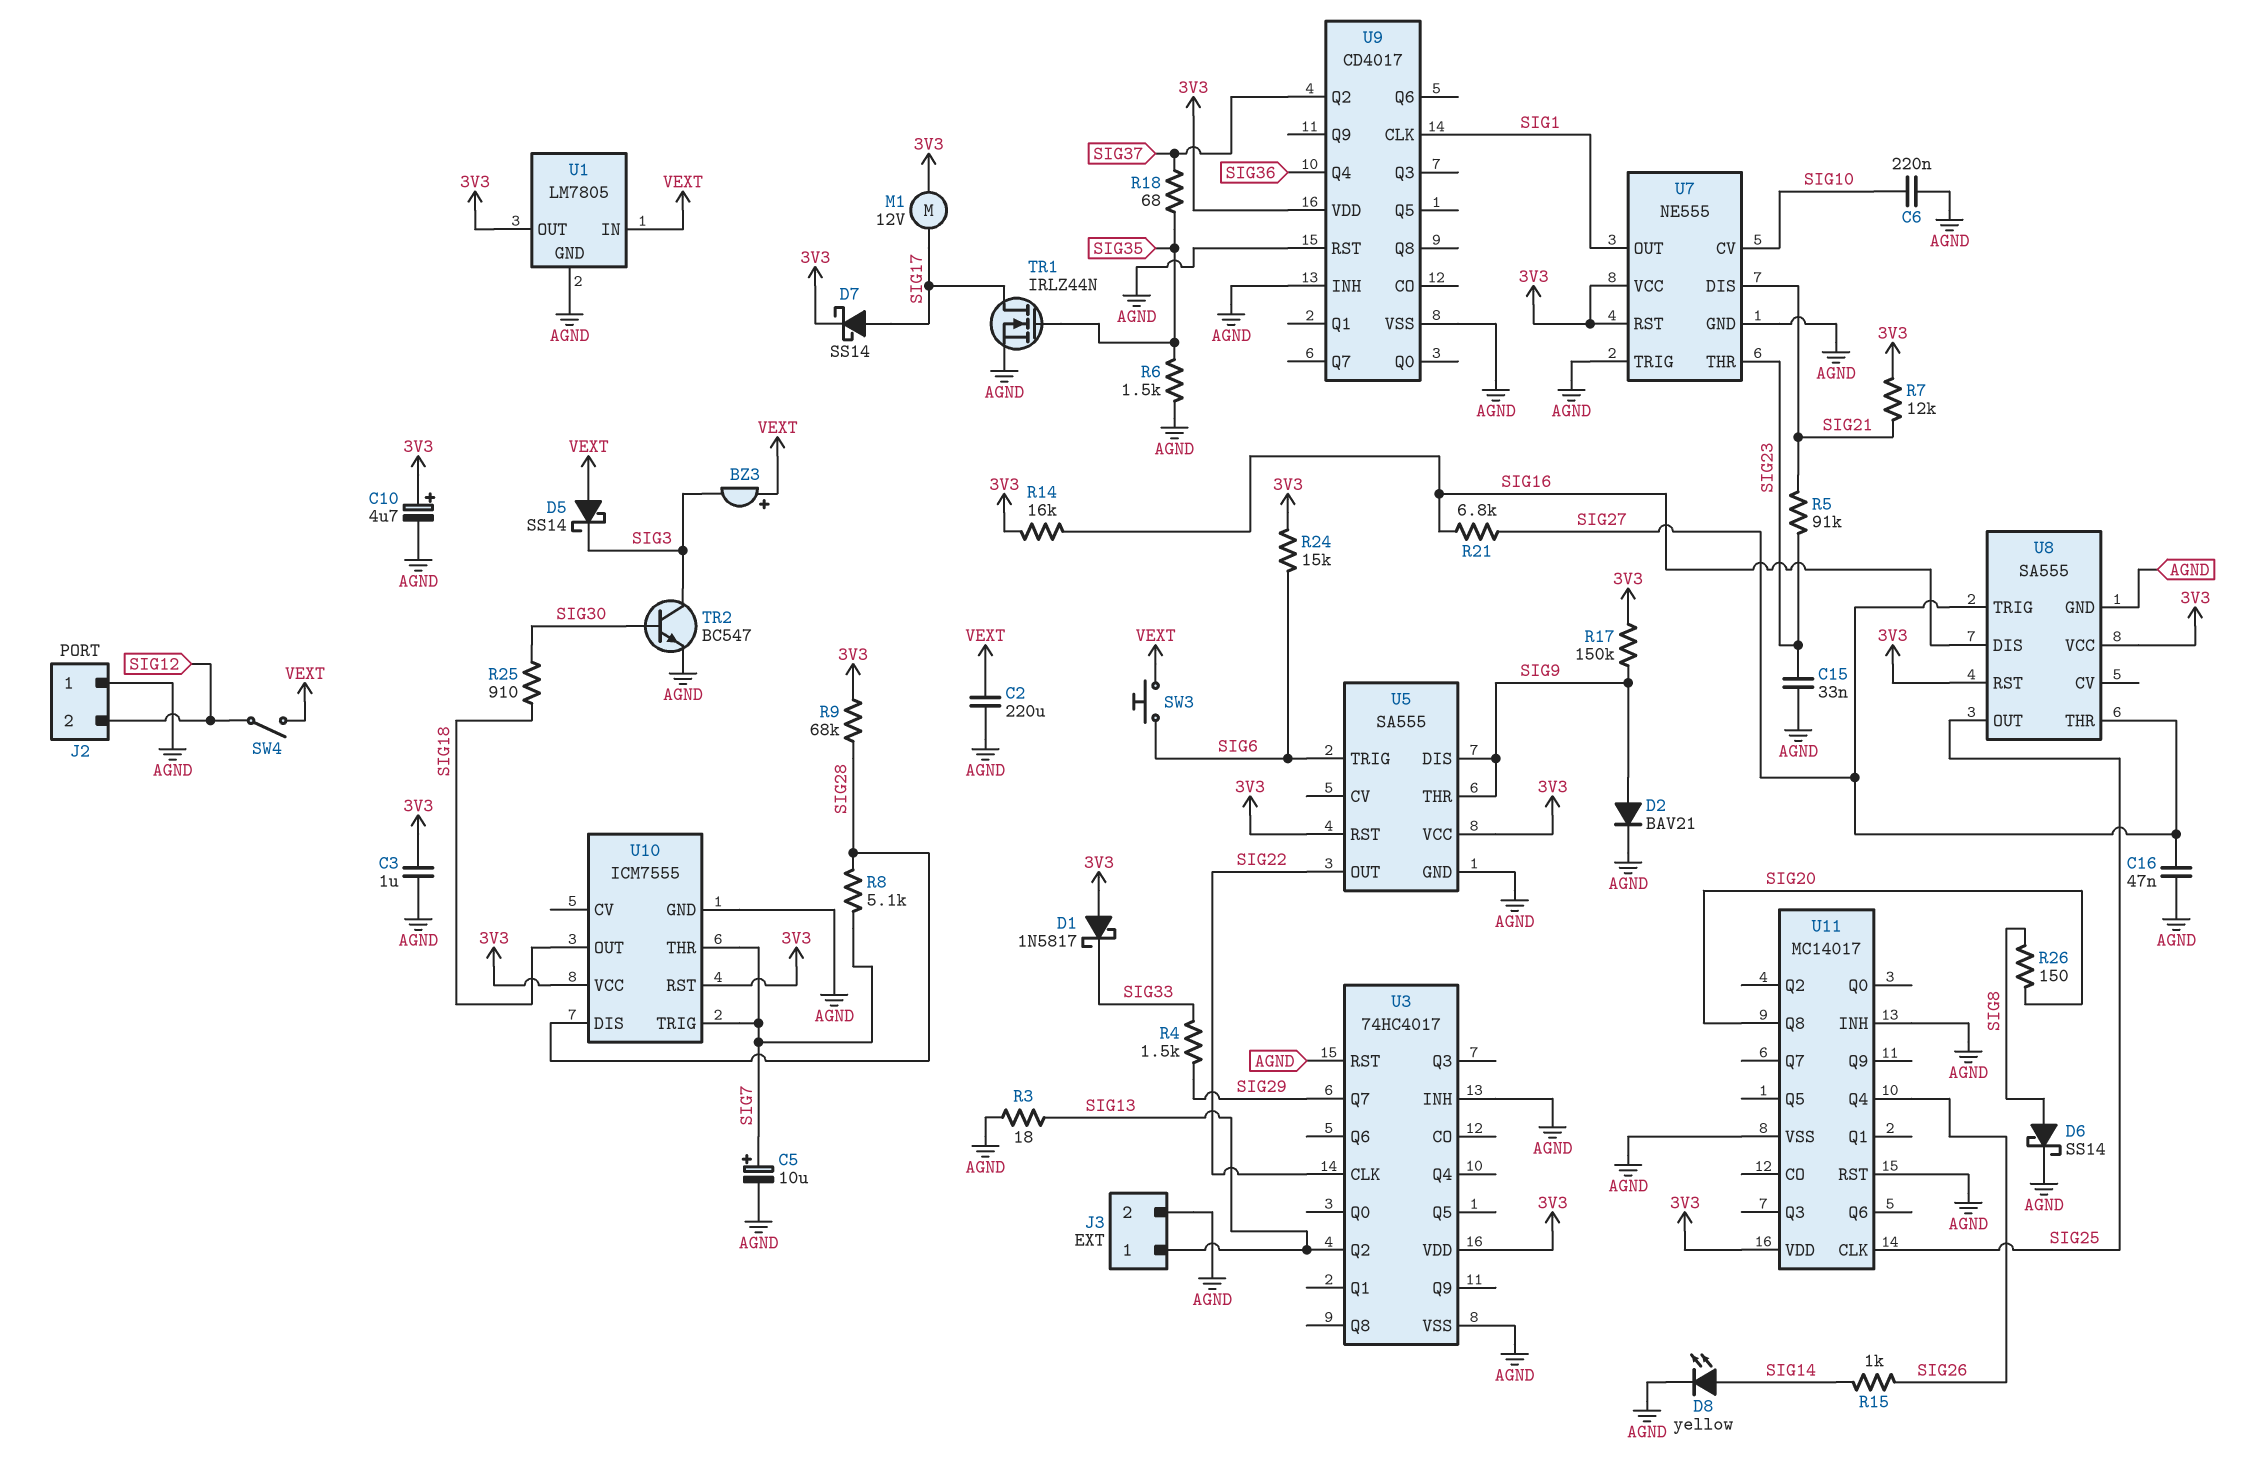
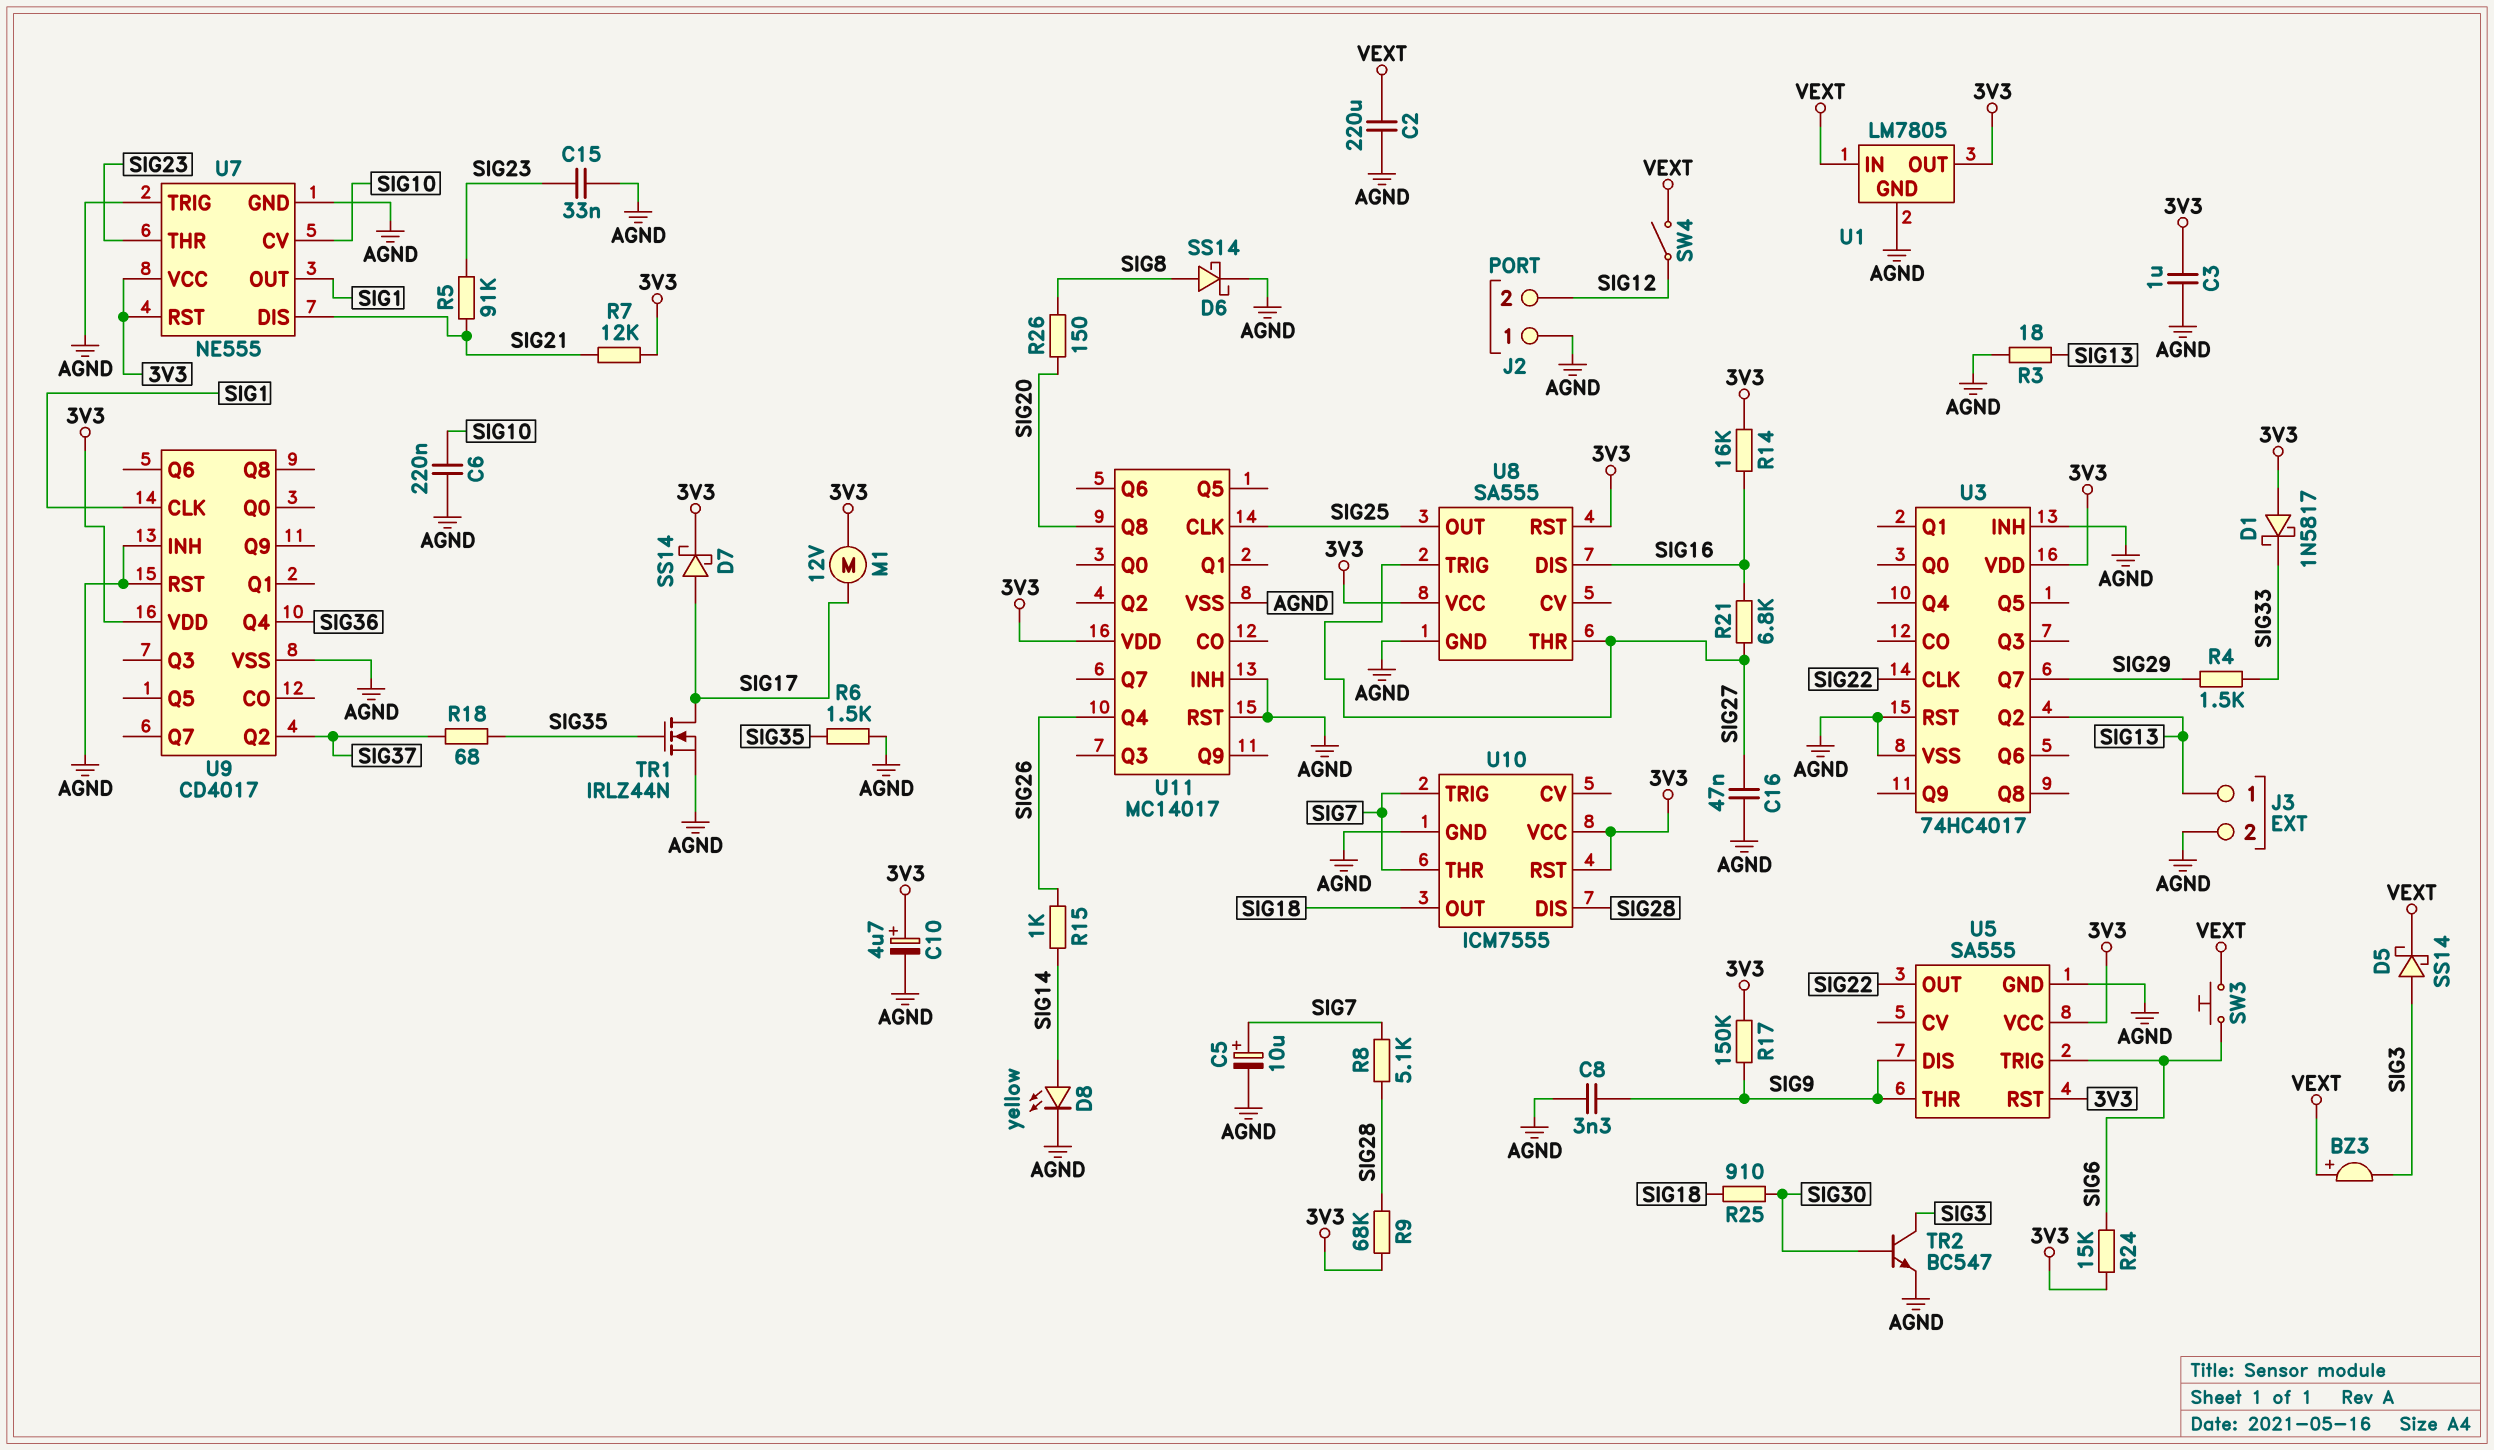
C8: none -> 3.3nF (AGND, SIG9)
D2: diode BAV21 (A SIG9, K AGND) -> none
D5: schottky SS14 (A VEXT, K SIG3) -> schottky SS14 (A SIG3, K VEXT)

